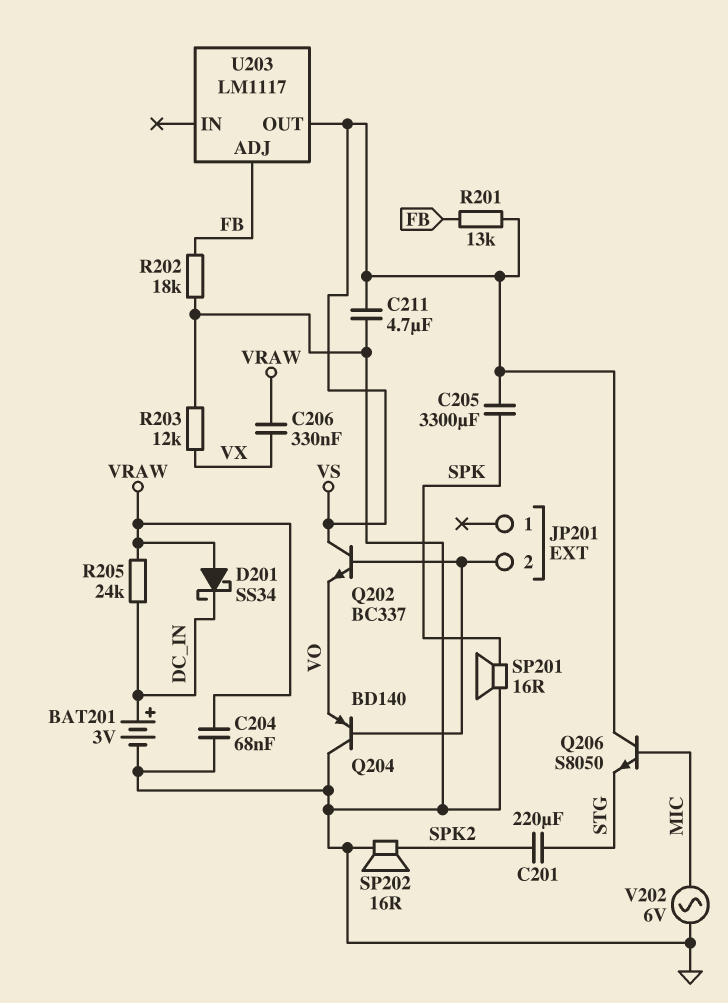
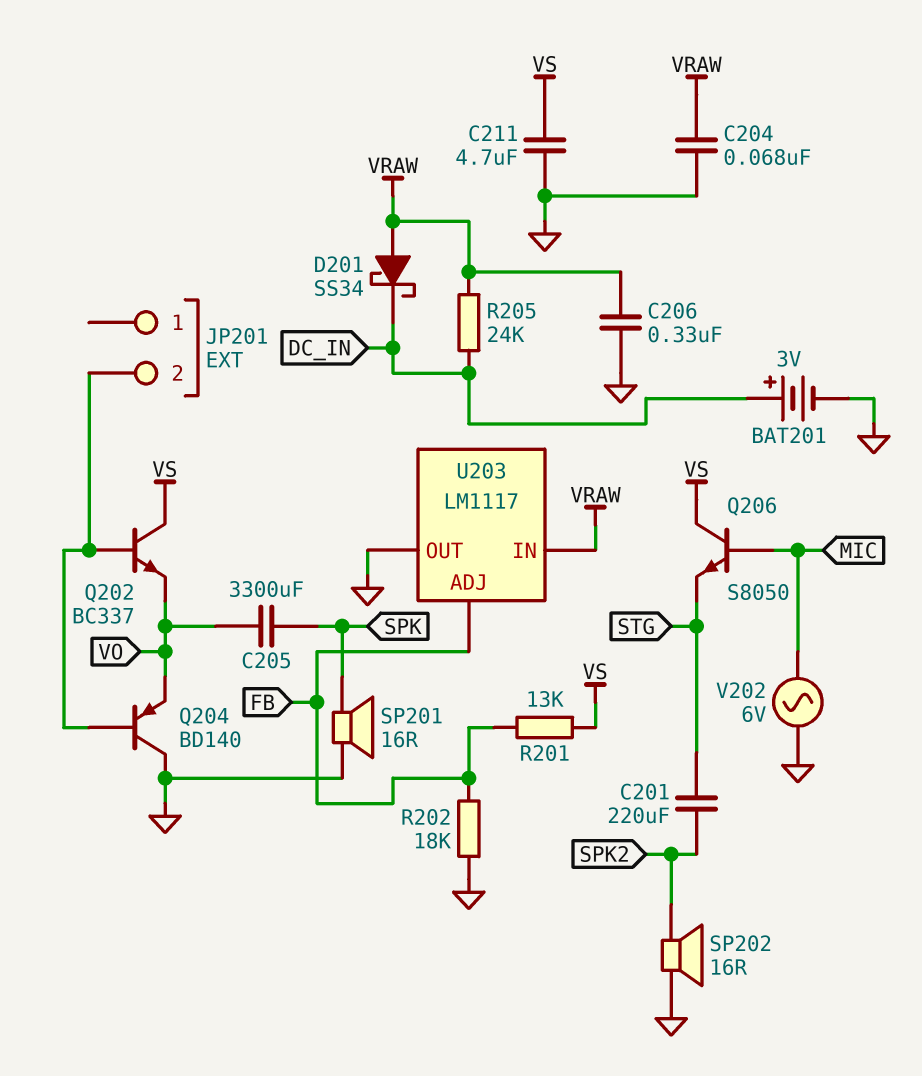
C205: 3300uF (SPK, VS) -> 3300uF (SPK, VO)
C206: 330nF (VRAW, VX) -> 330nF (GND, VRAW)
R203: 12k (GND, VX) -> none
U203 pin IN: none -> VRAW
U203 pin OUT: VS -> GND

